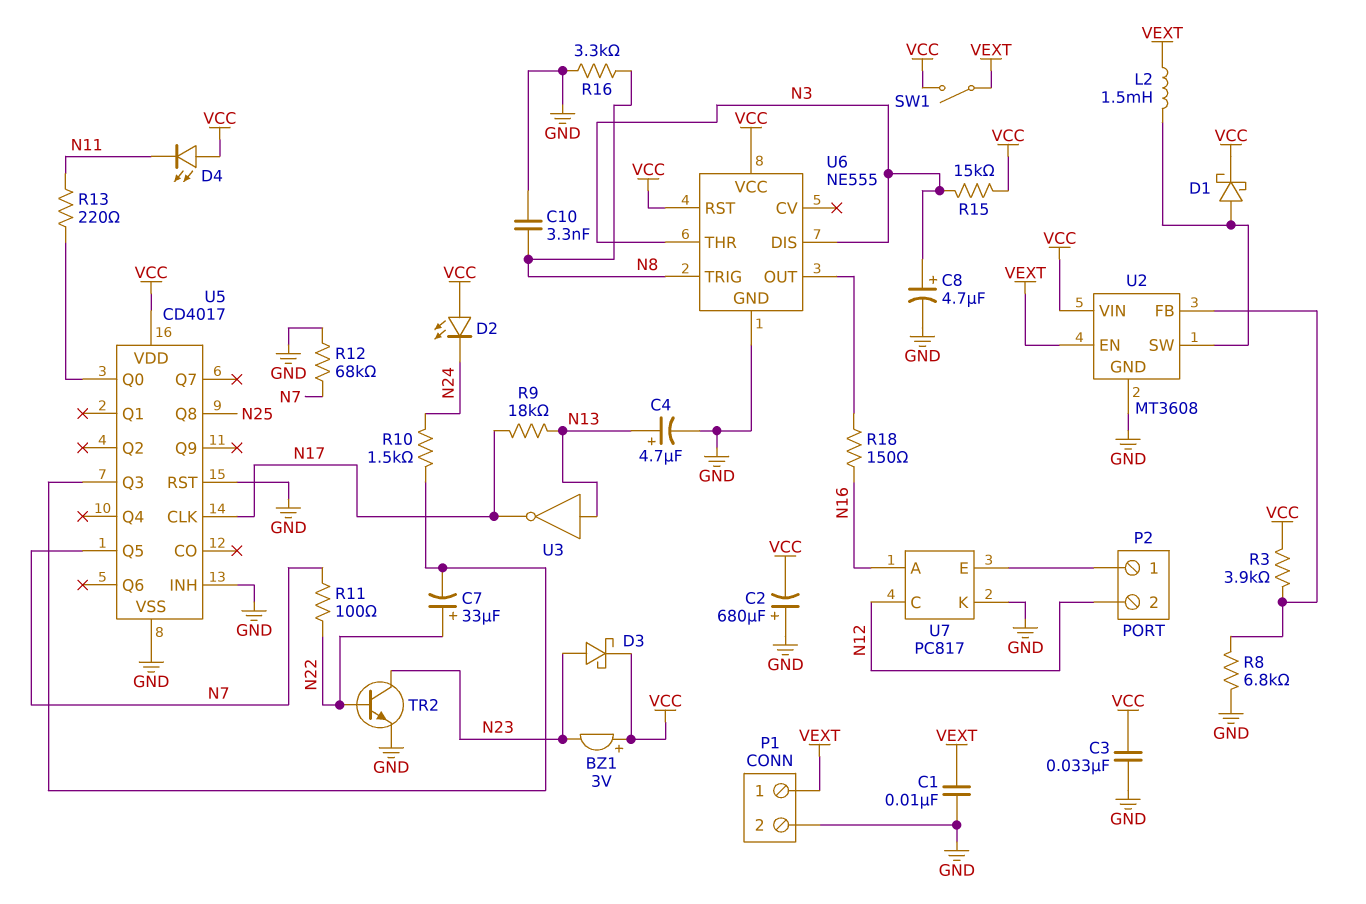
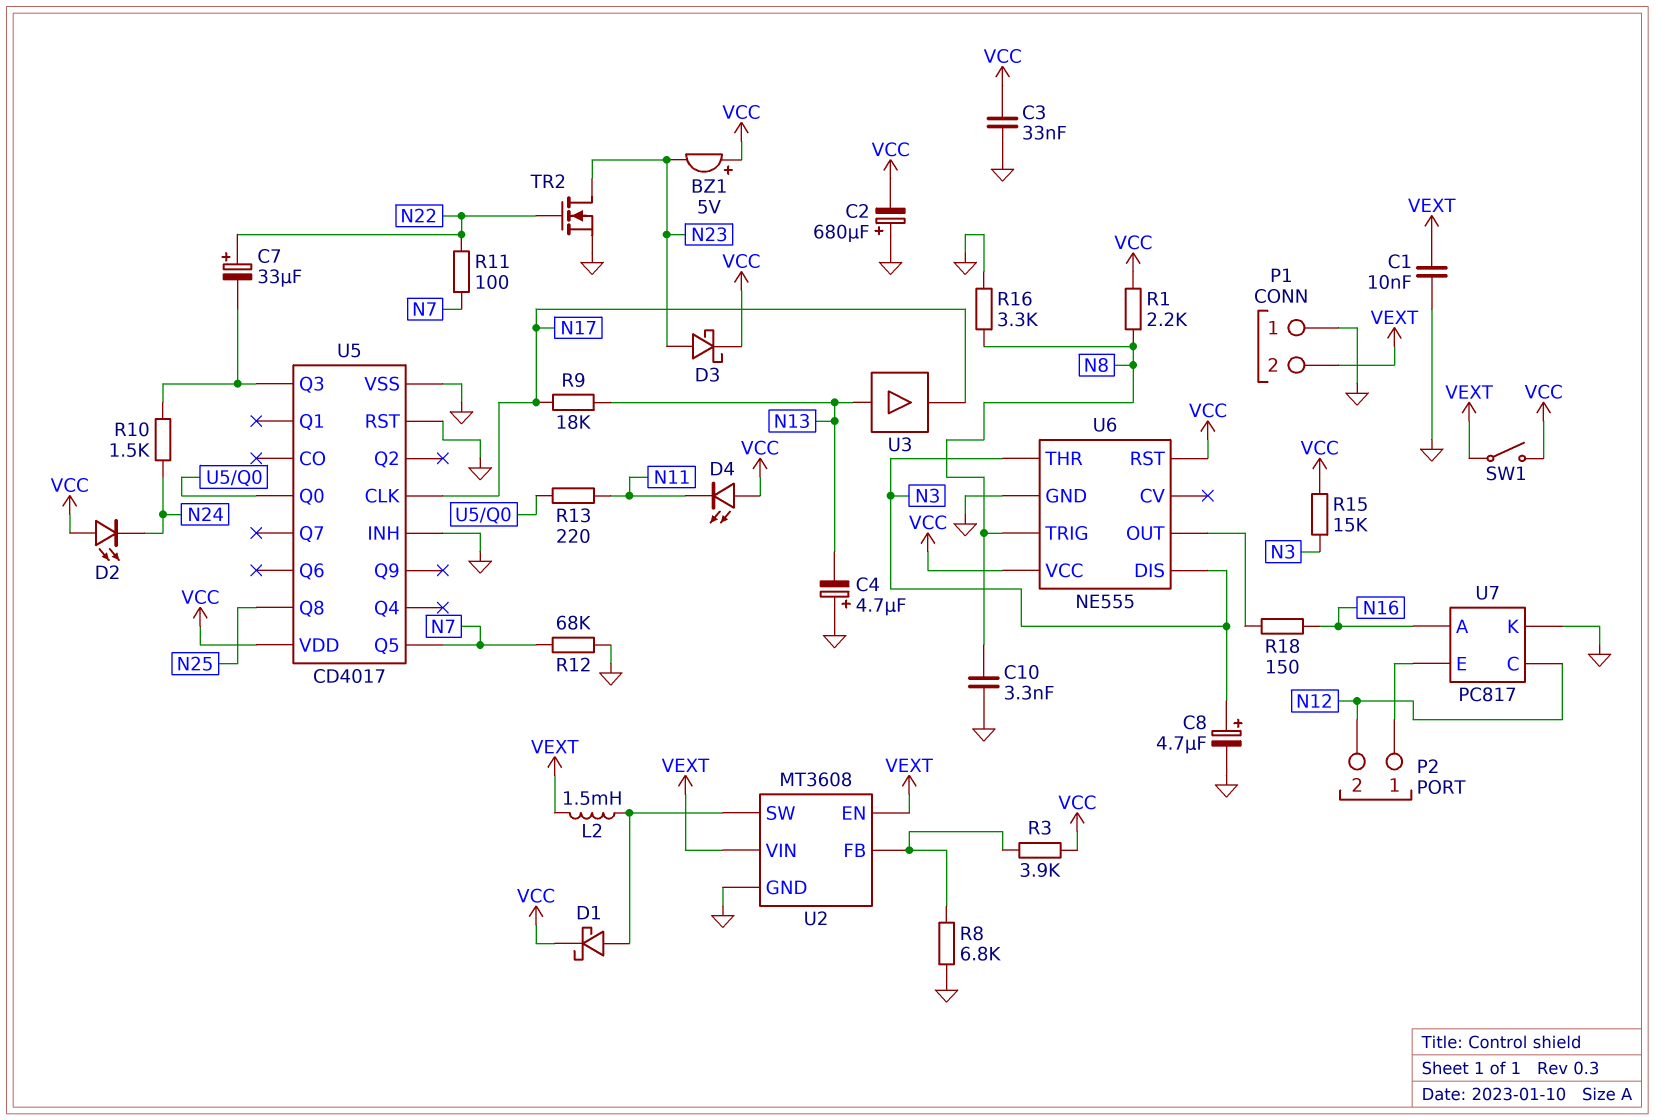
BZ1: buzzer 3V (plus VCC, minus N23) -> buzzer 5V (plus VCC, minus N23)
C4: 4.7uF (plus N13, minus GND) -> 4.7uF (plus GND, minus N13)
P1 pin 1: VEXT -> GND
P1 pin 2: GND -> VEXT
R1: none -> 2.2k (N8, VCC)
TR2: NPN (B N22, C N23, E GND) -> NMOS (G N22, D N23, S GND)
U2 pin VIN: VCC -> VEXT
U3: NOT (in N13, out N17) -> buffer (in N13, out N17)

